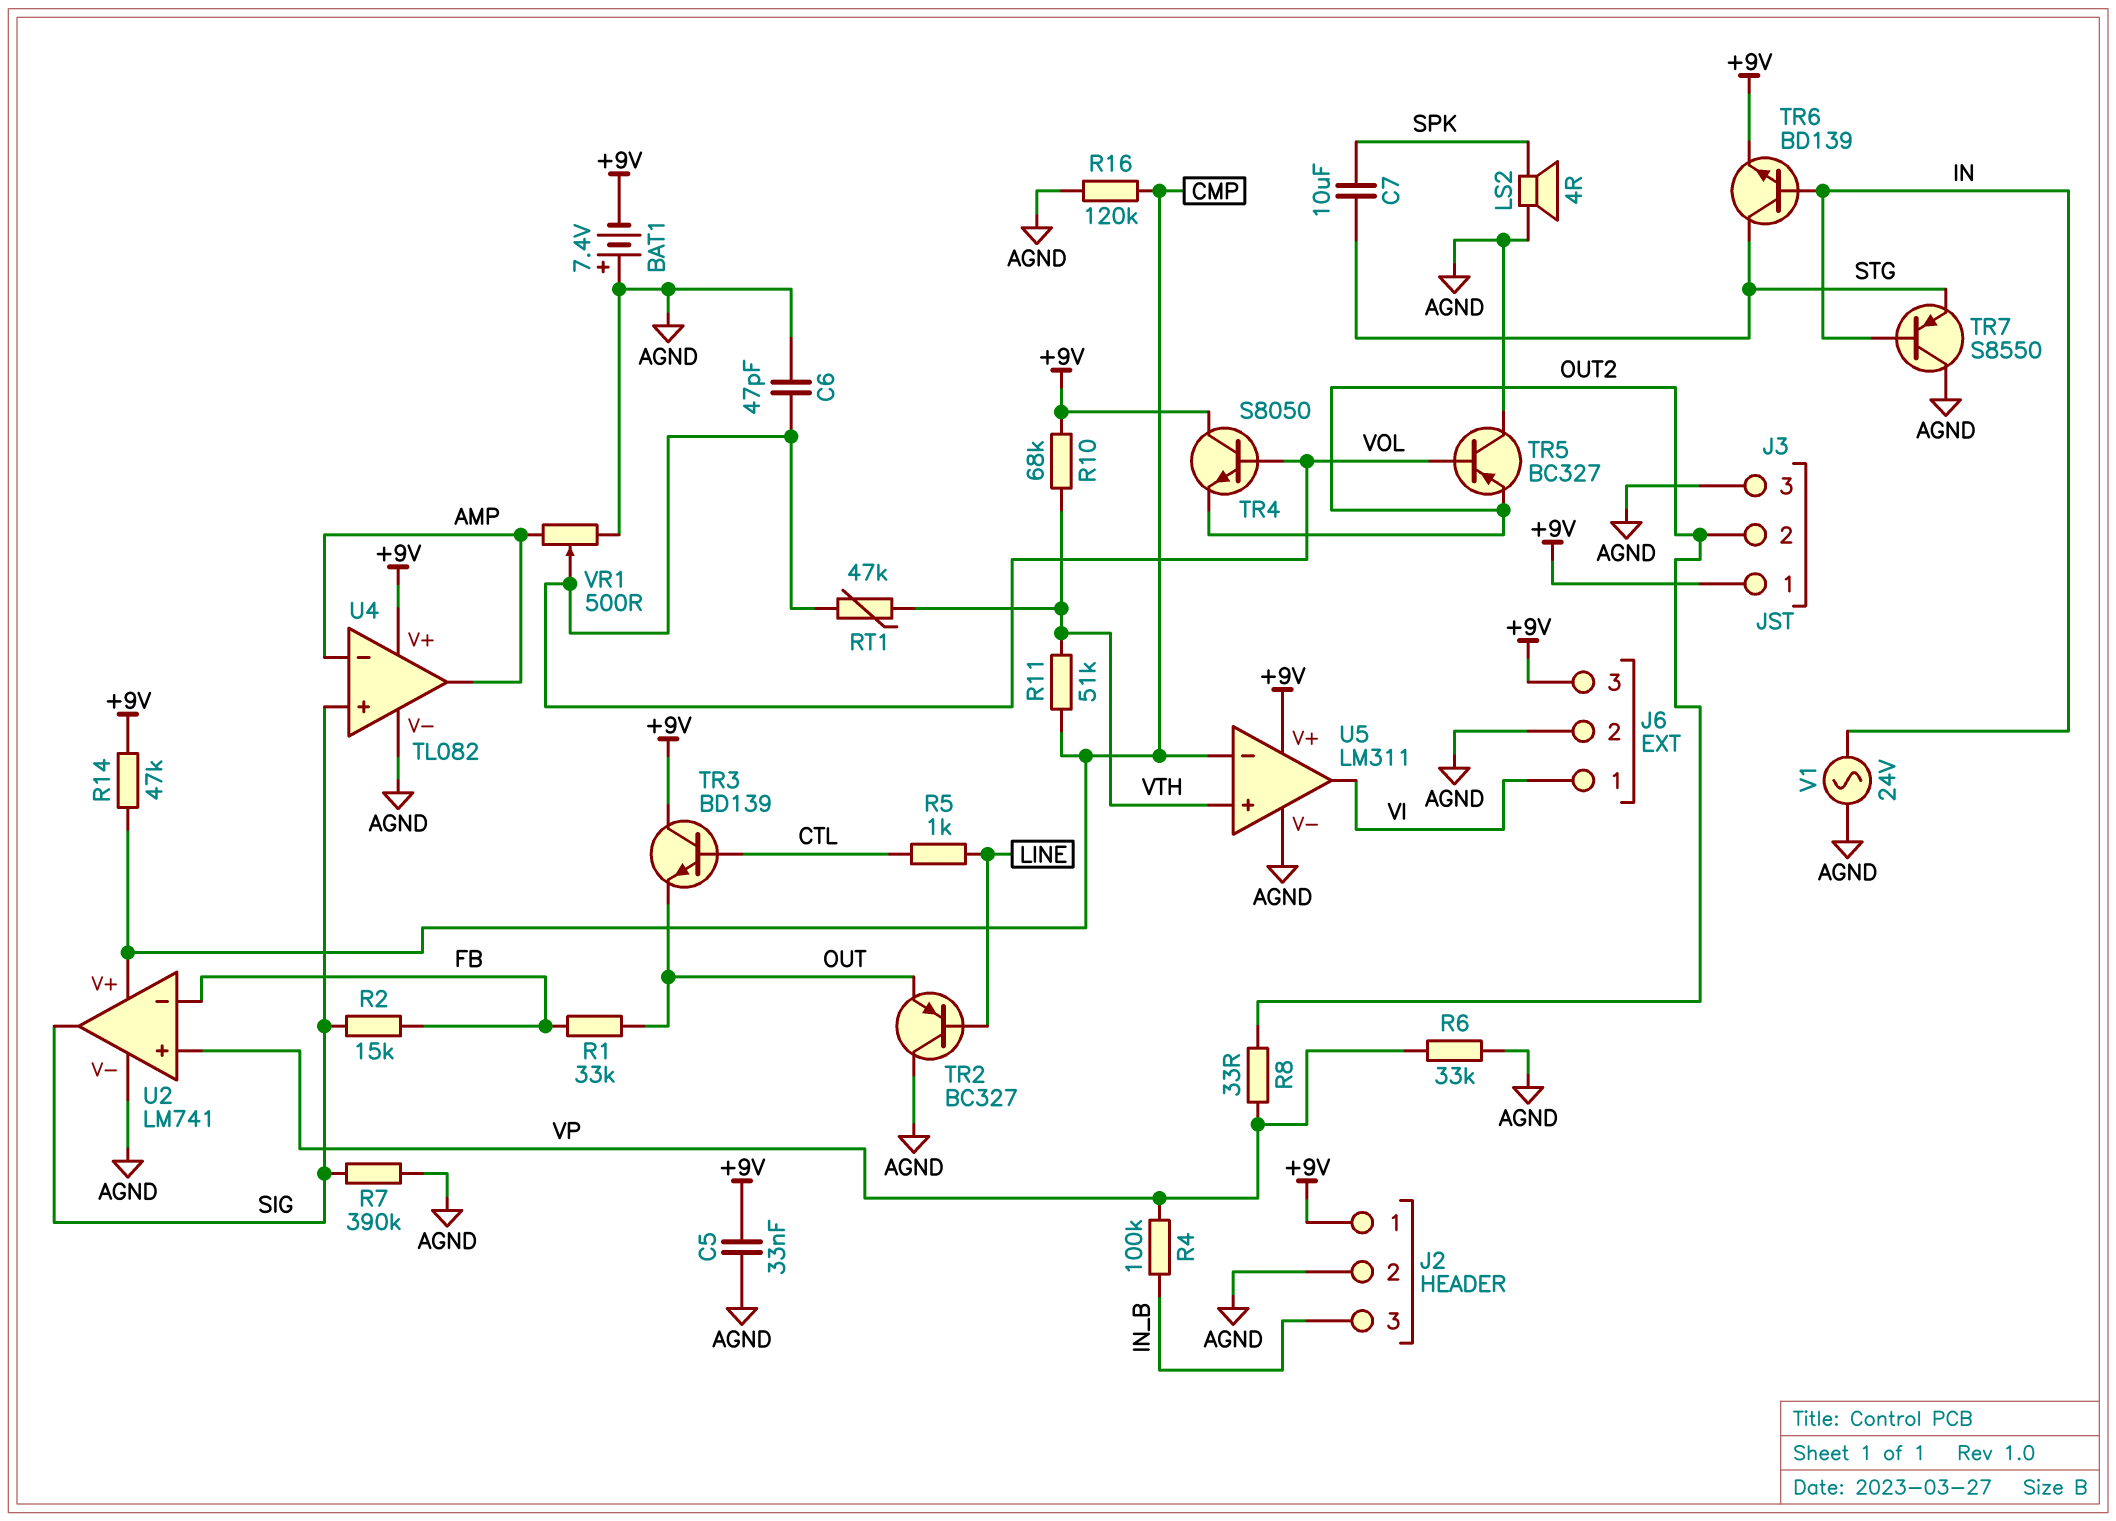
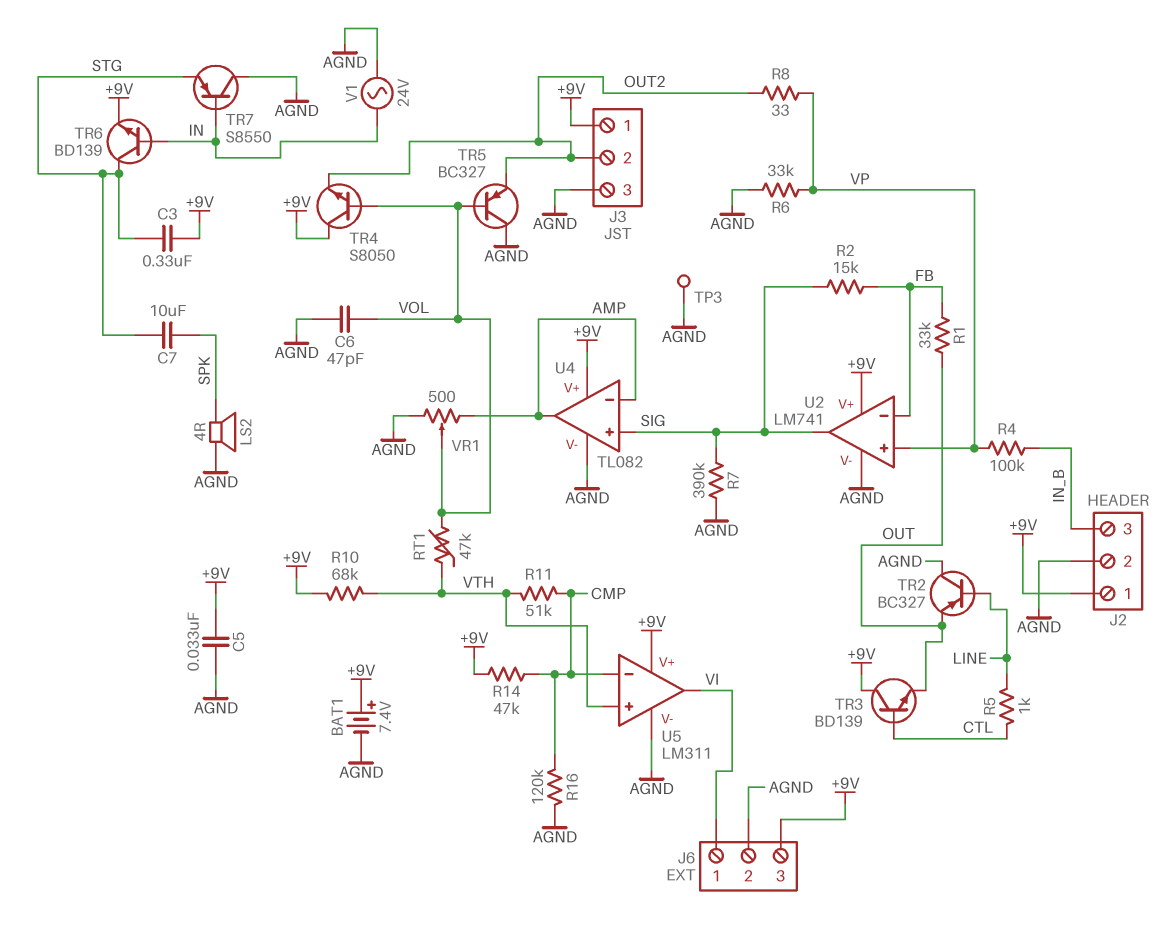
BAT1: 7.4V (plus AGND, minus +9V) -> 7.4V (plus +9V, minus AGND)
C3: none -> 330nF (+9V, STG)
TP3: none -> test point (AGND)
U2 pin V+: CMP -> +9V

